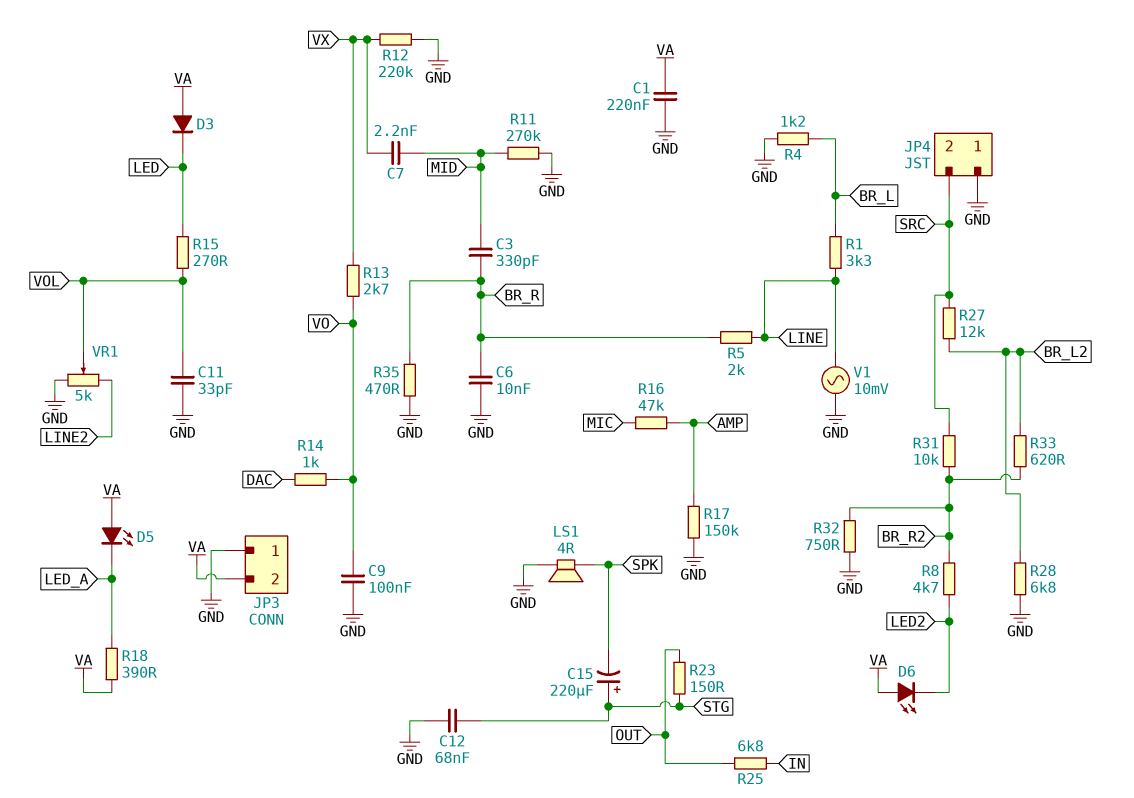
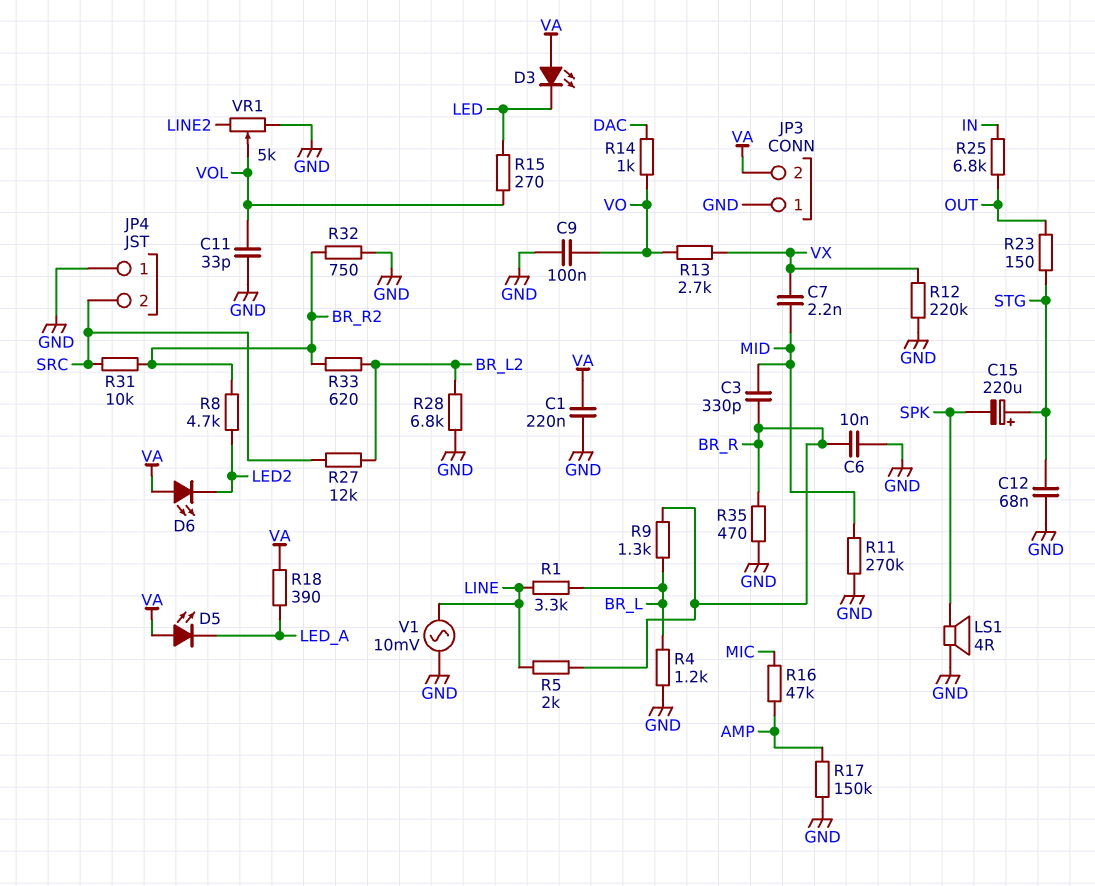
D3: diode (A VA, K LED) -> LED (A VA, K LED)
R9: none -> 1.3k (BR_L, BR_R)

